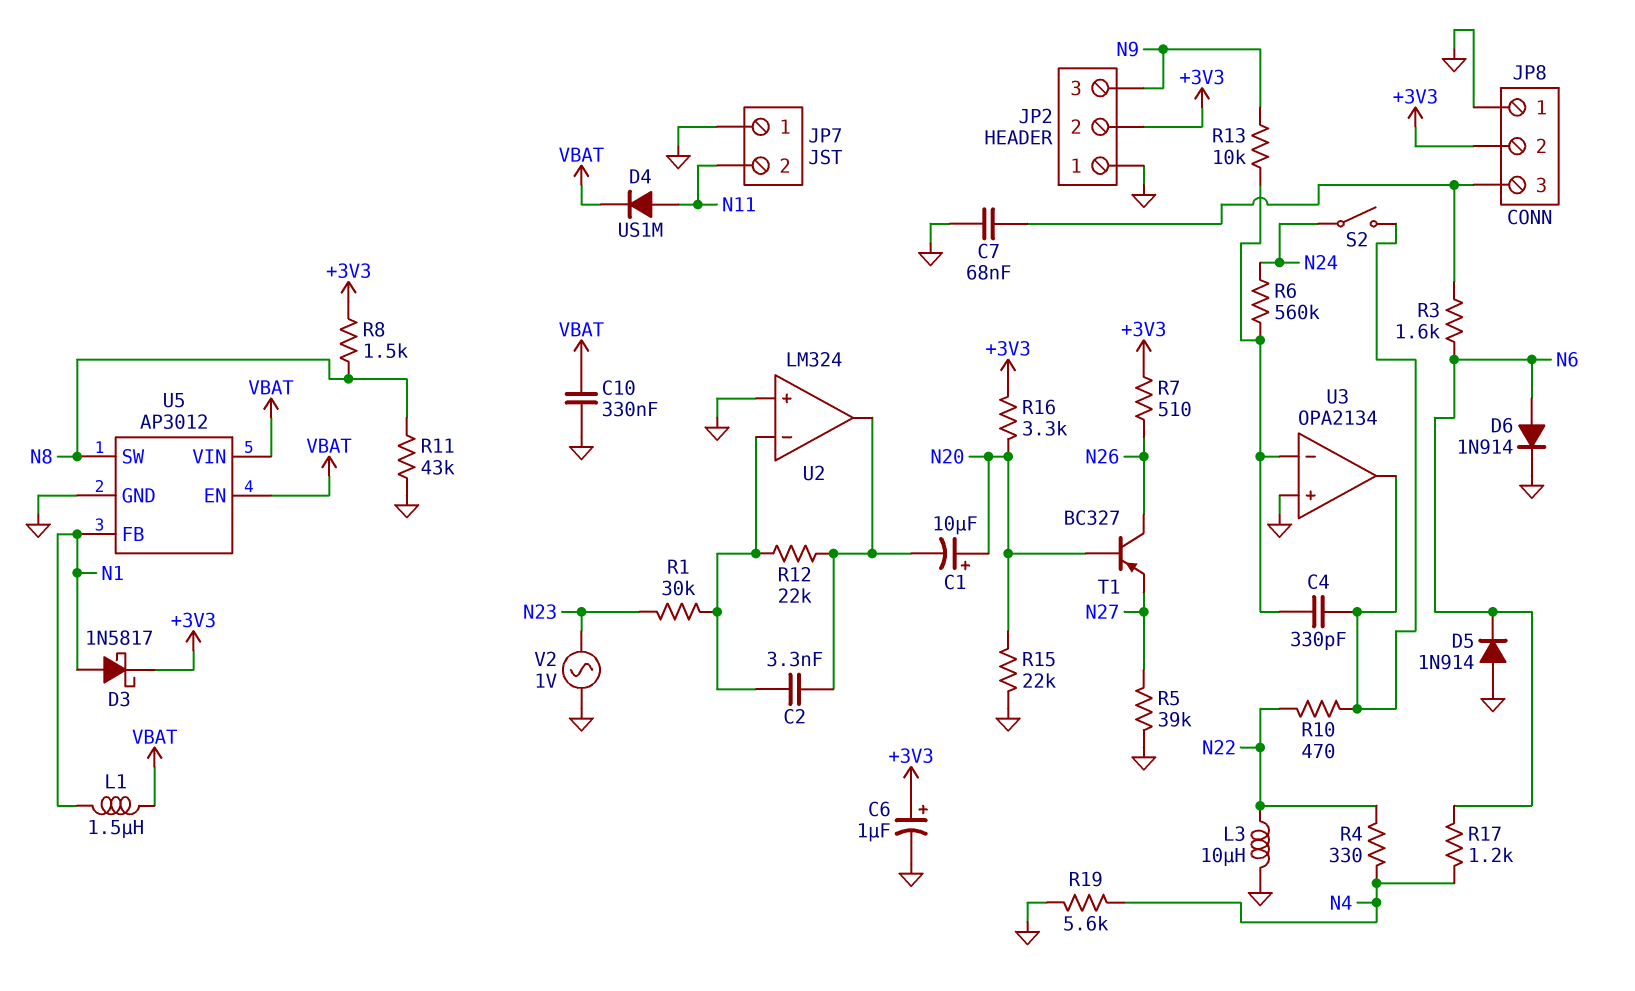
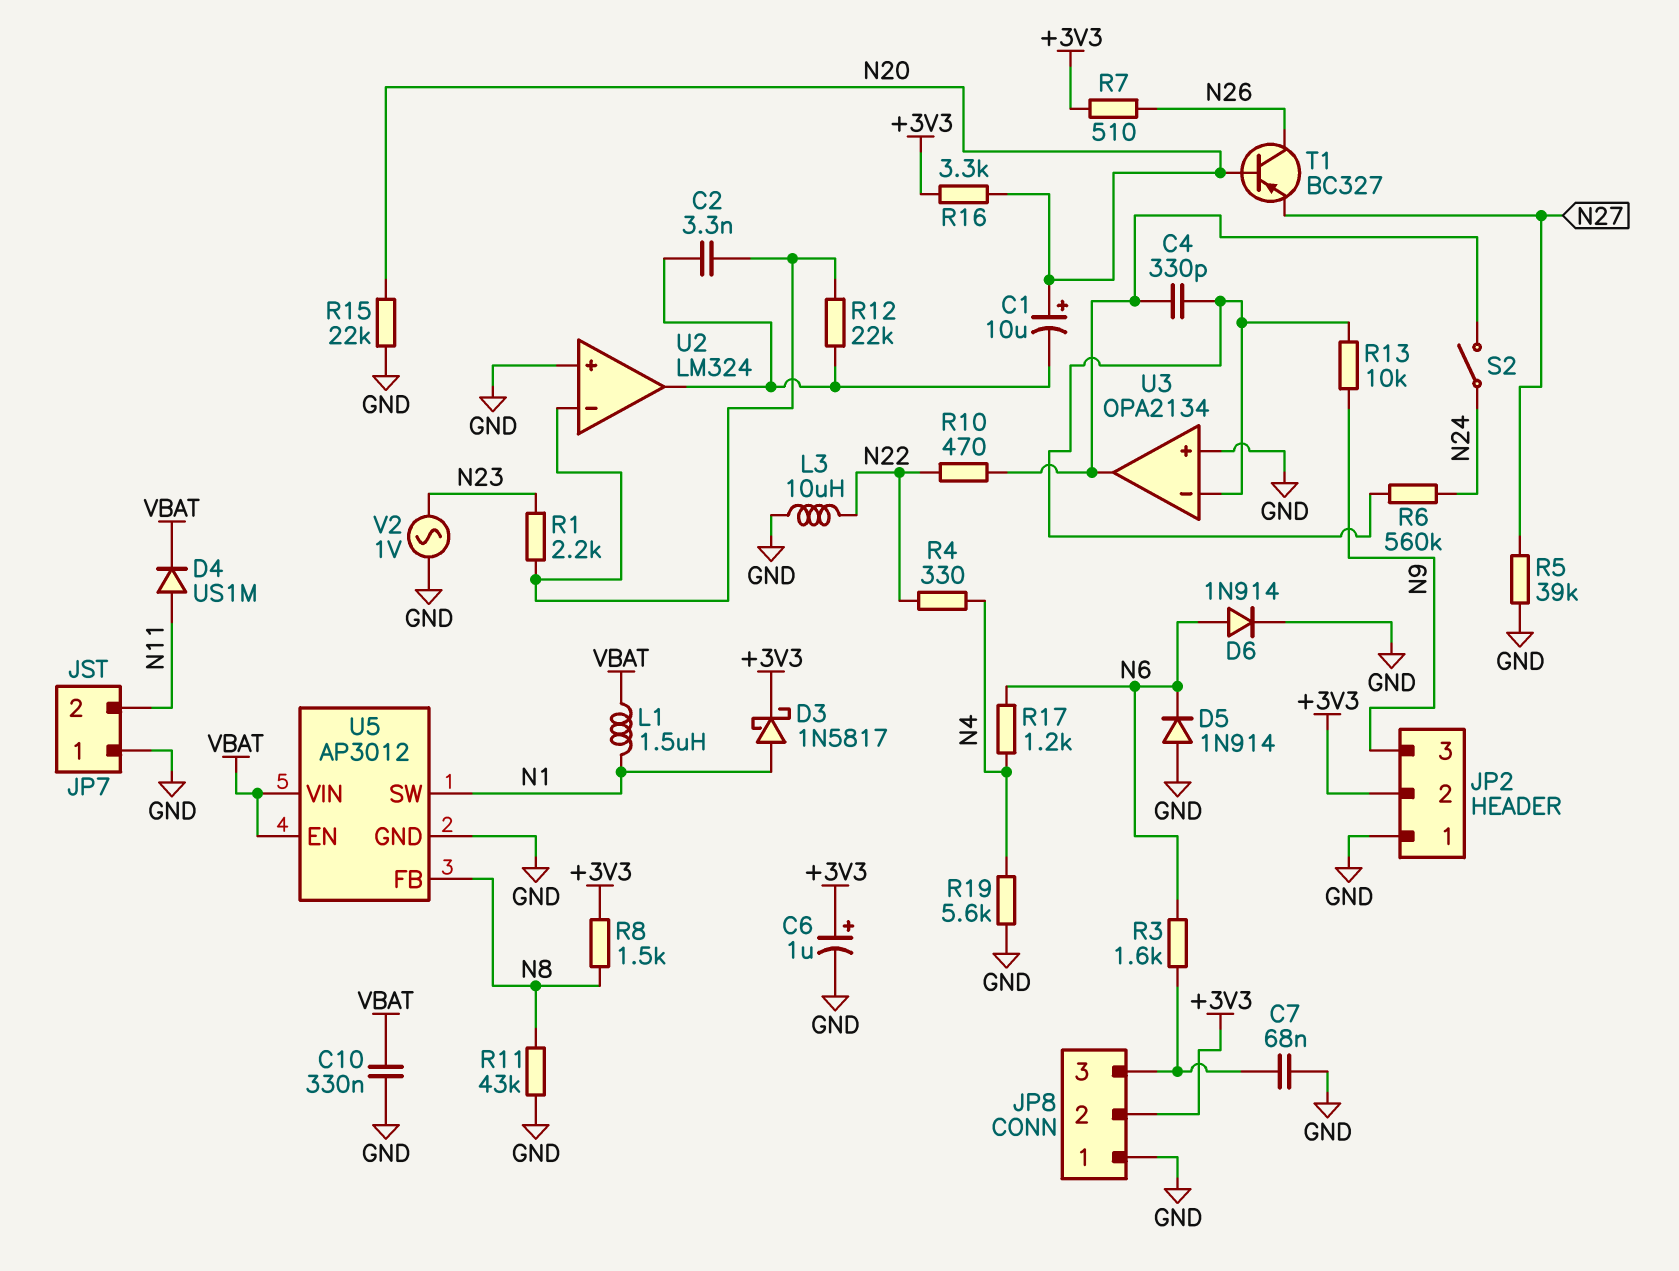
R1: 30k (N23, U2/in-) -> 2.2k (N23, U2/in-)
U5 pin FB: N1 -> N8
U5 pin SW: N8 -> N1

